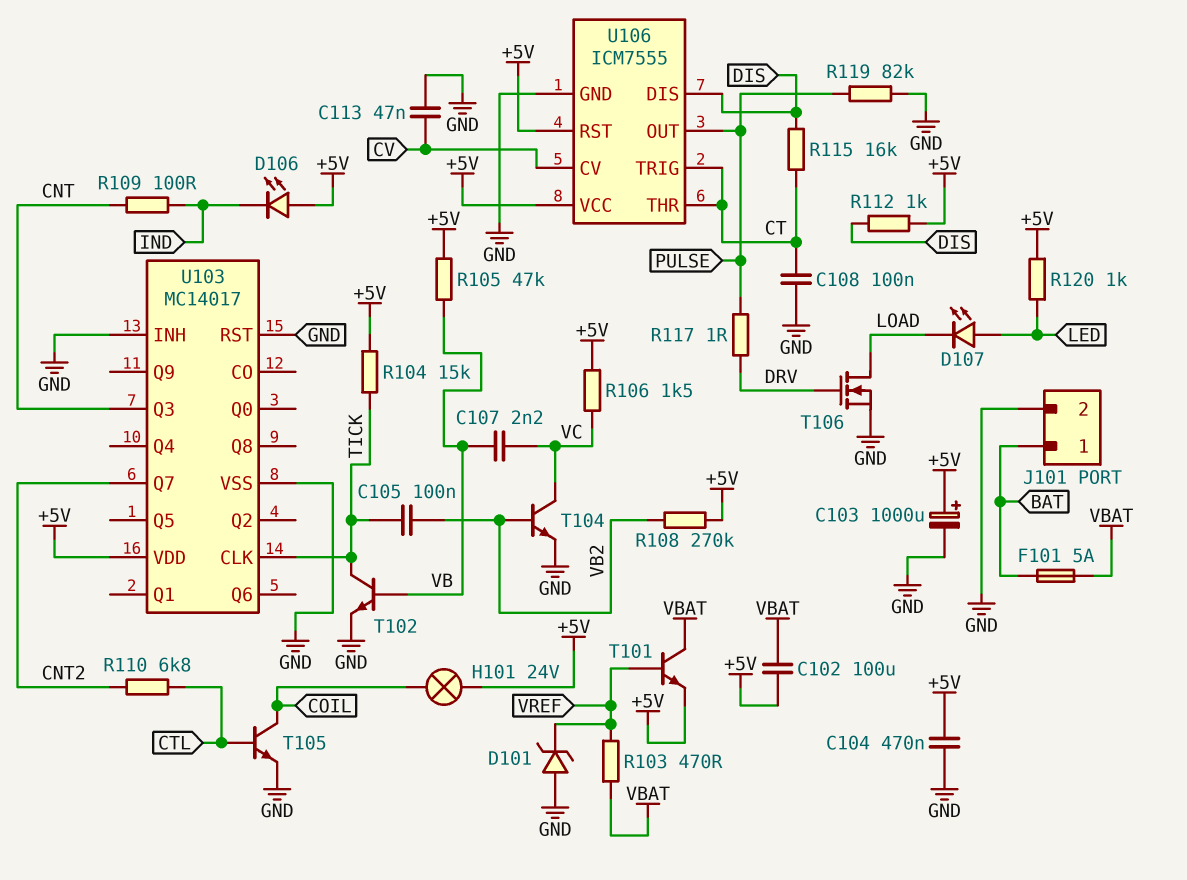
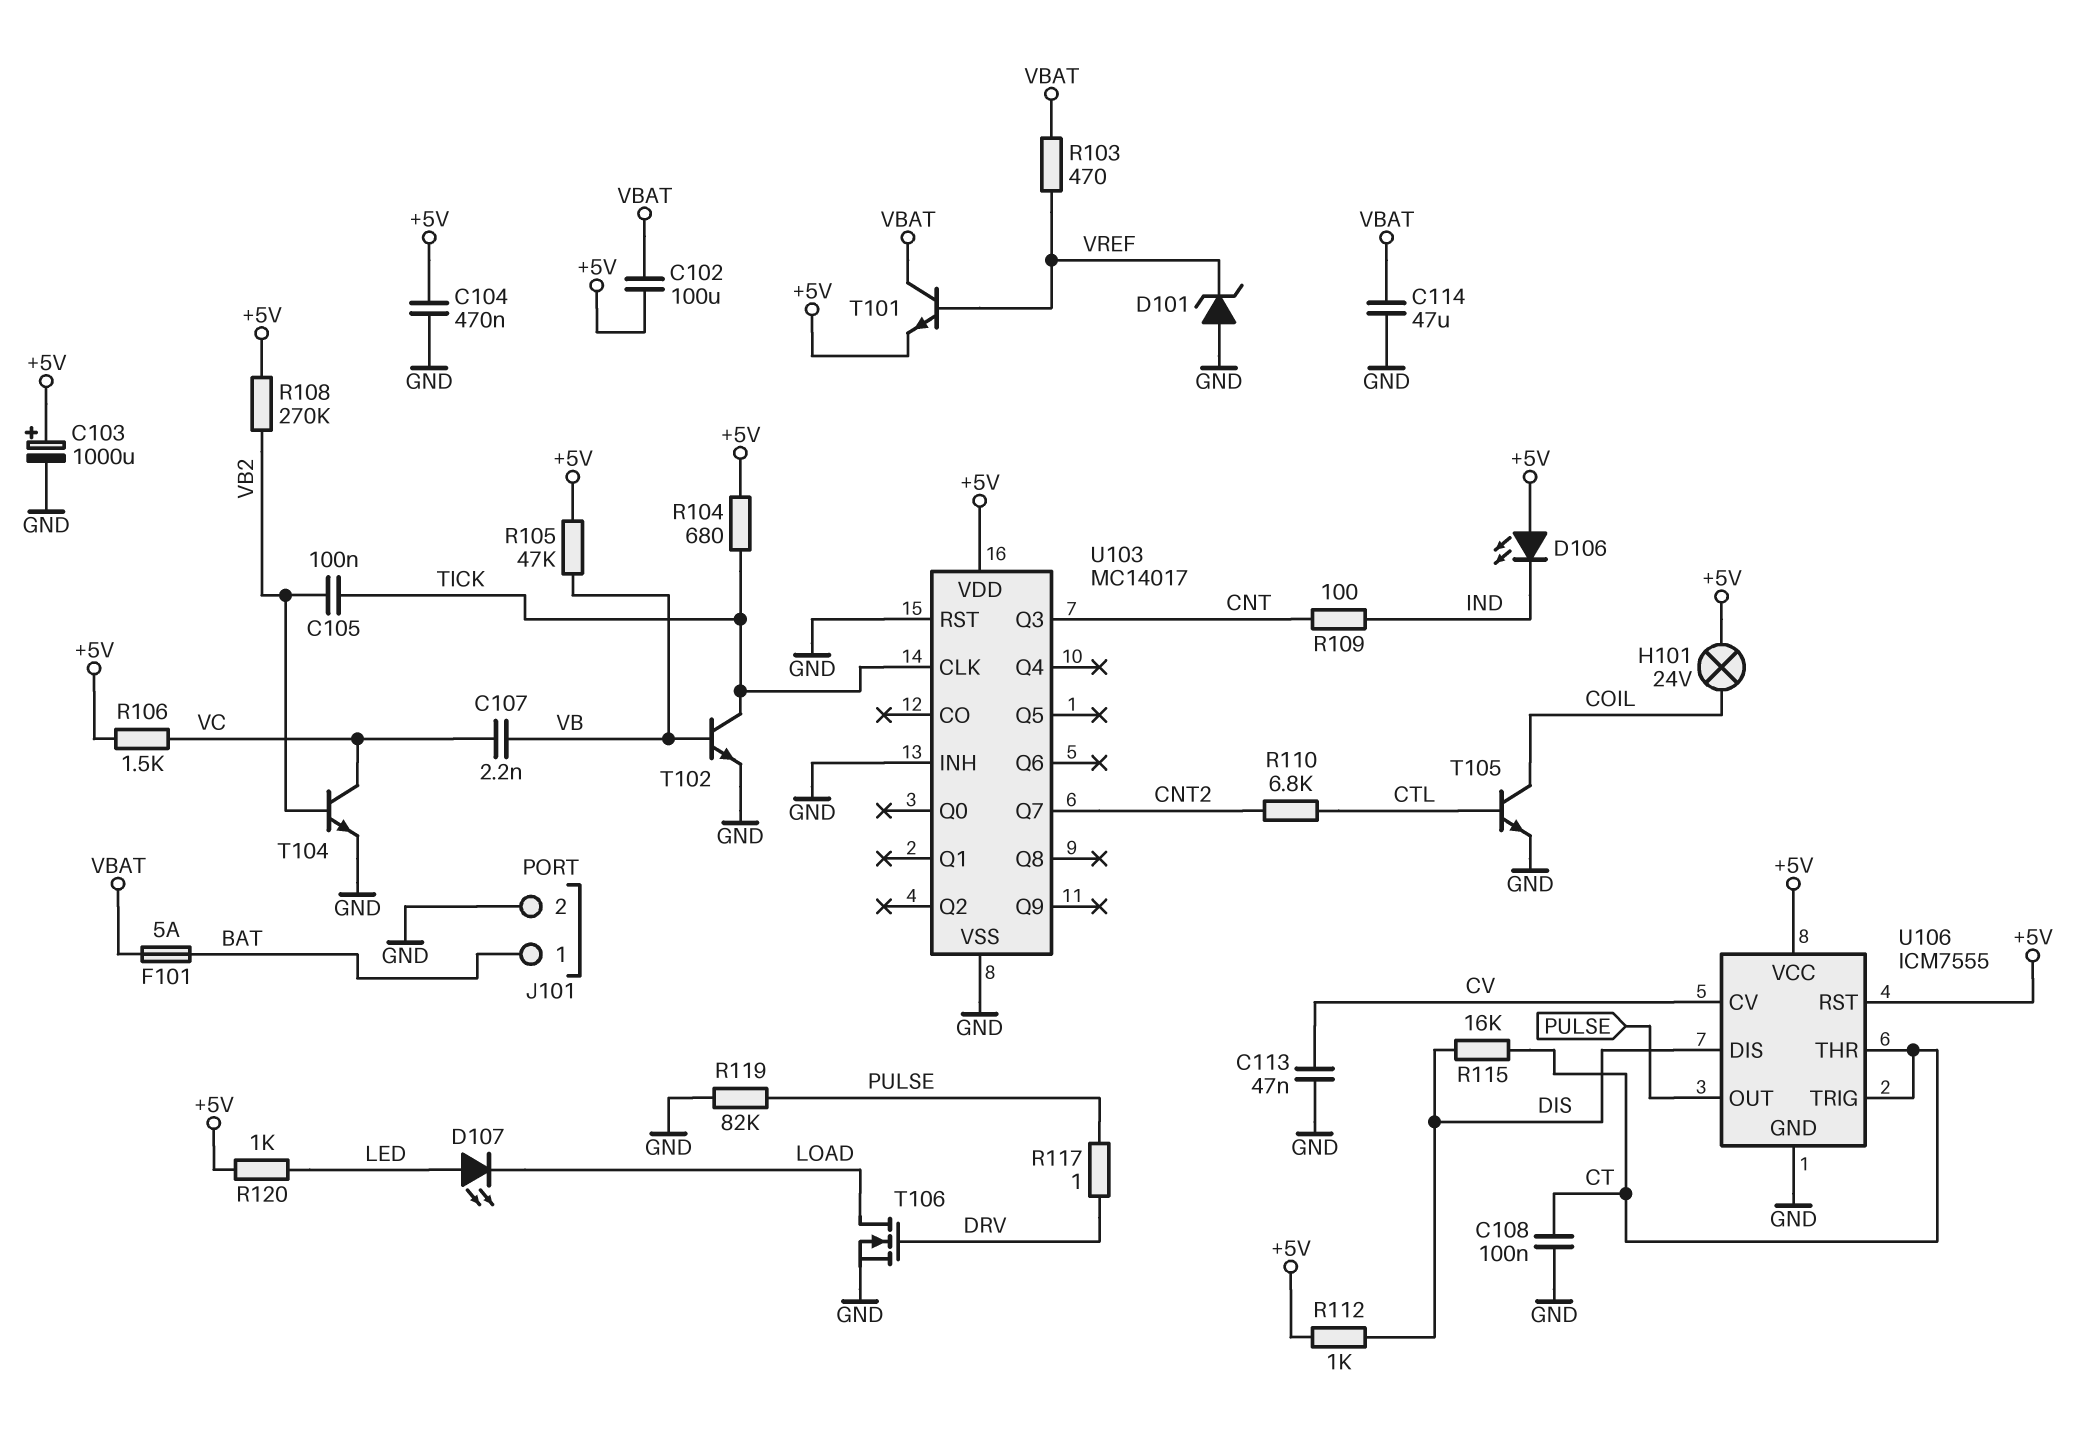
C114: none -> 47uF (GND, VBAT)
R104: 15k (+5V, TICK) -> 680 (+5V, TICK)

